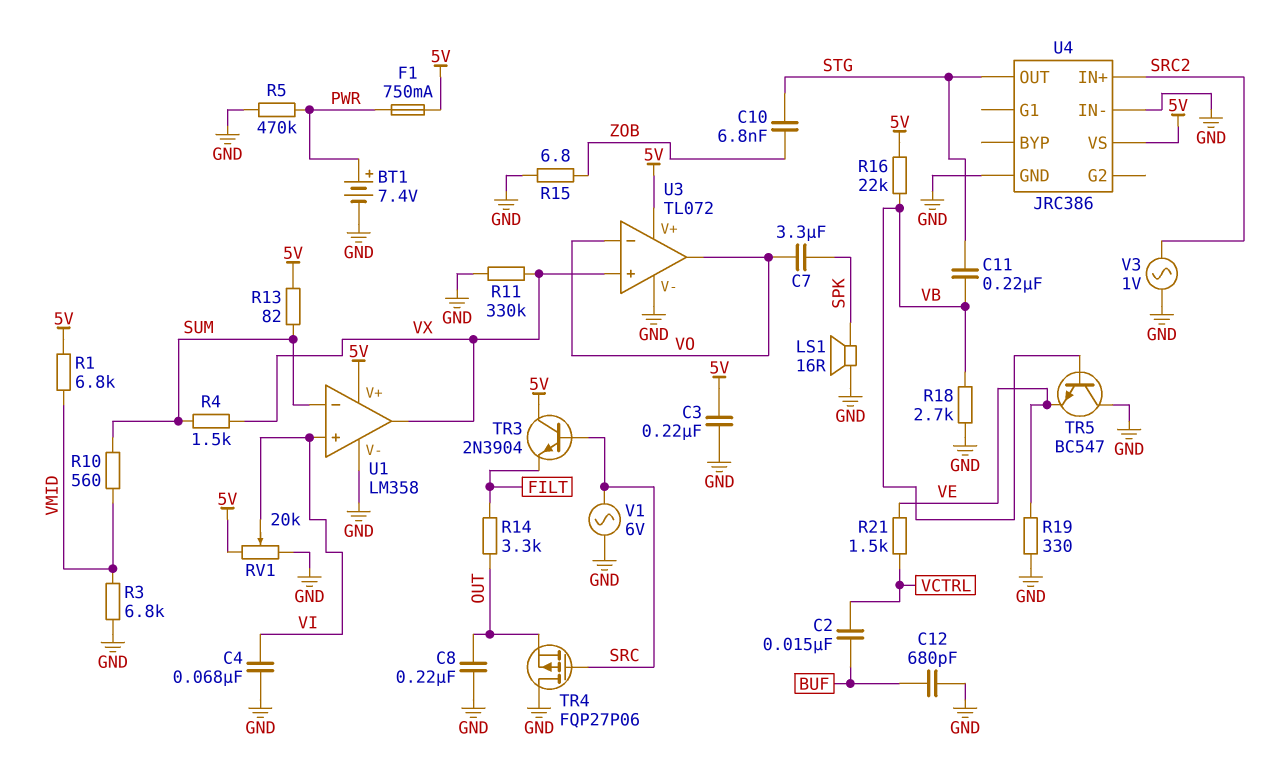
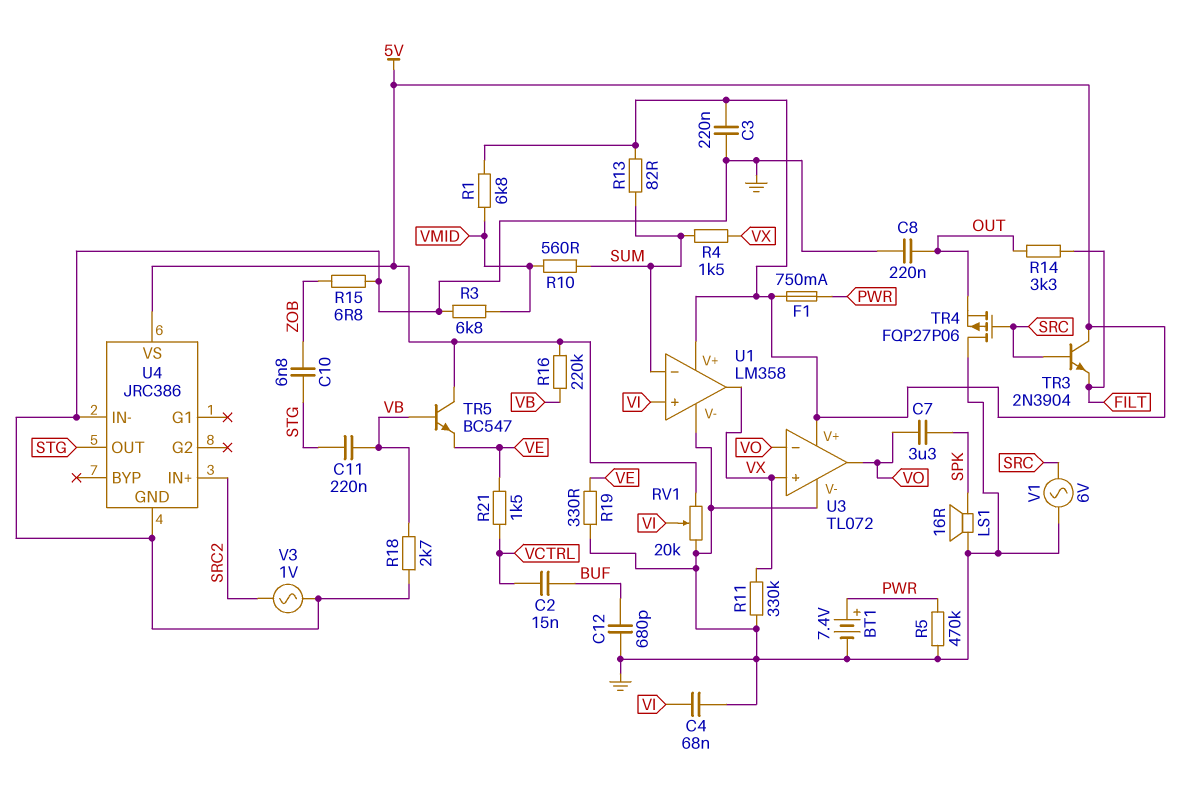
R16: 22k (5V, VB) -> 220k (5V, VB)
TR5: NPN BC547 (B VB, C GND, E VE) -> NPN BC547 (B VB, C 5V, E VE)

